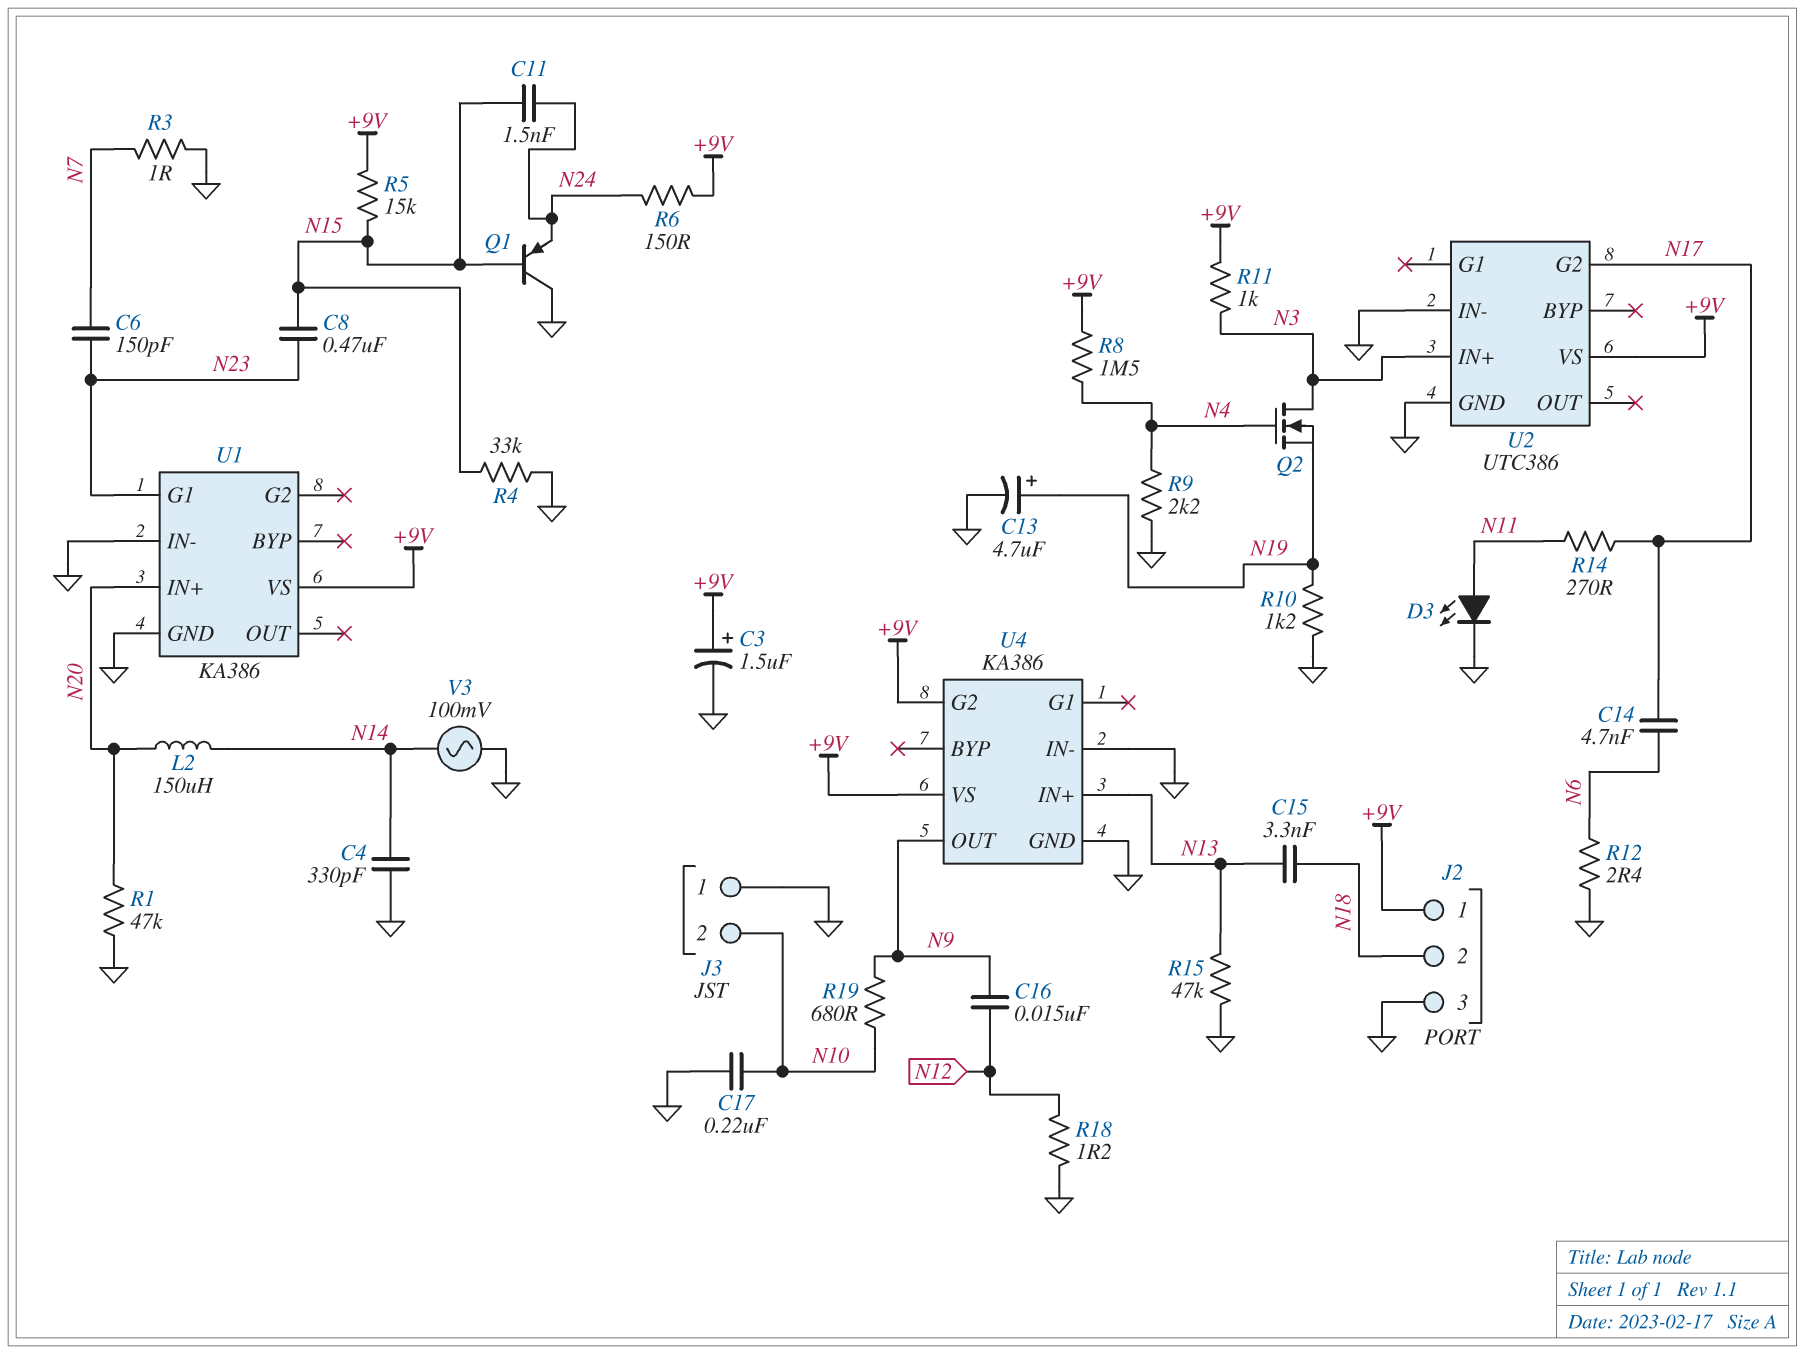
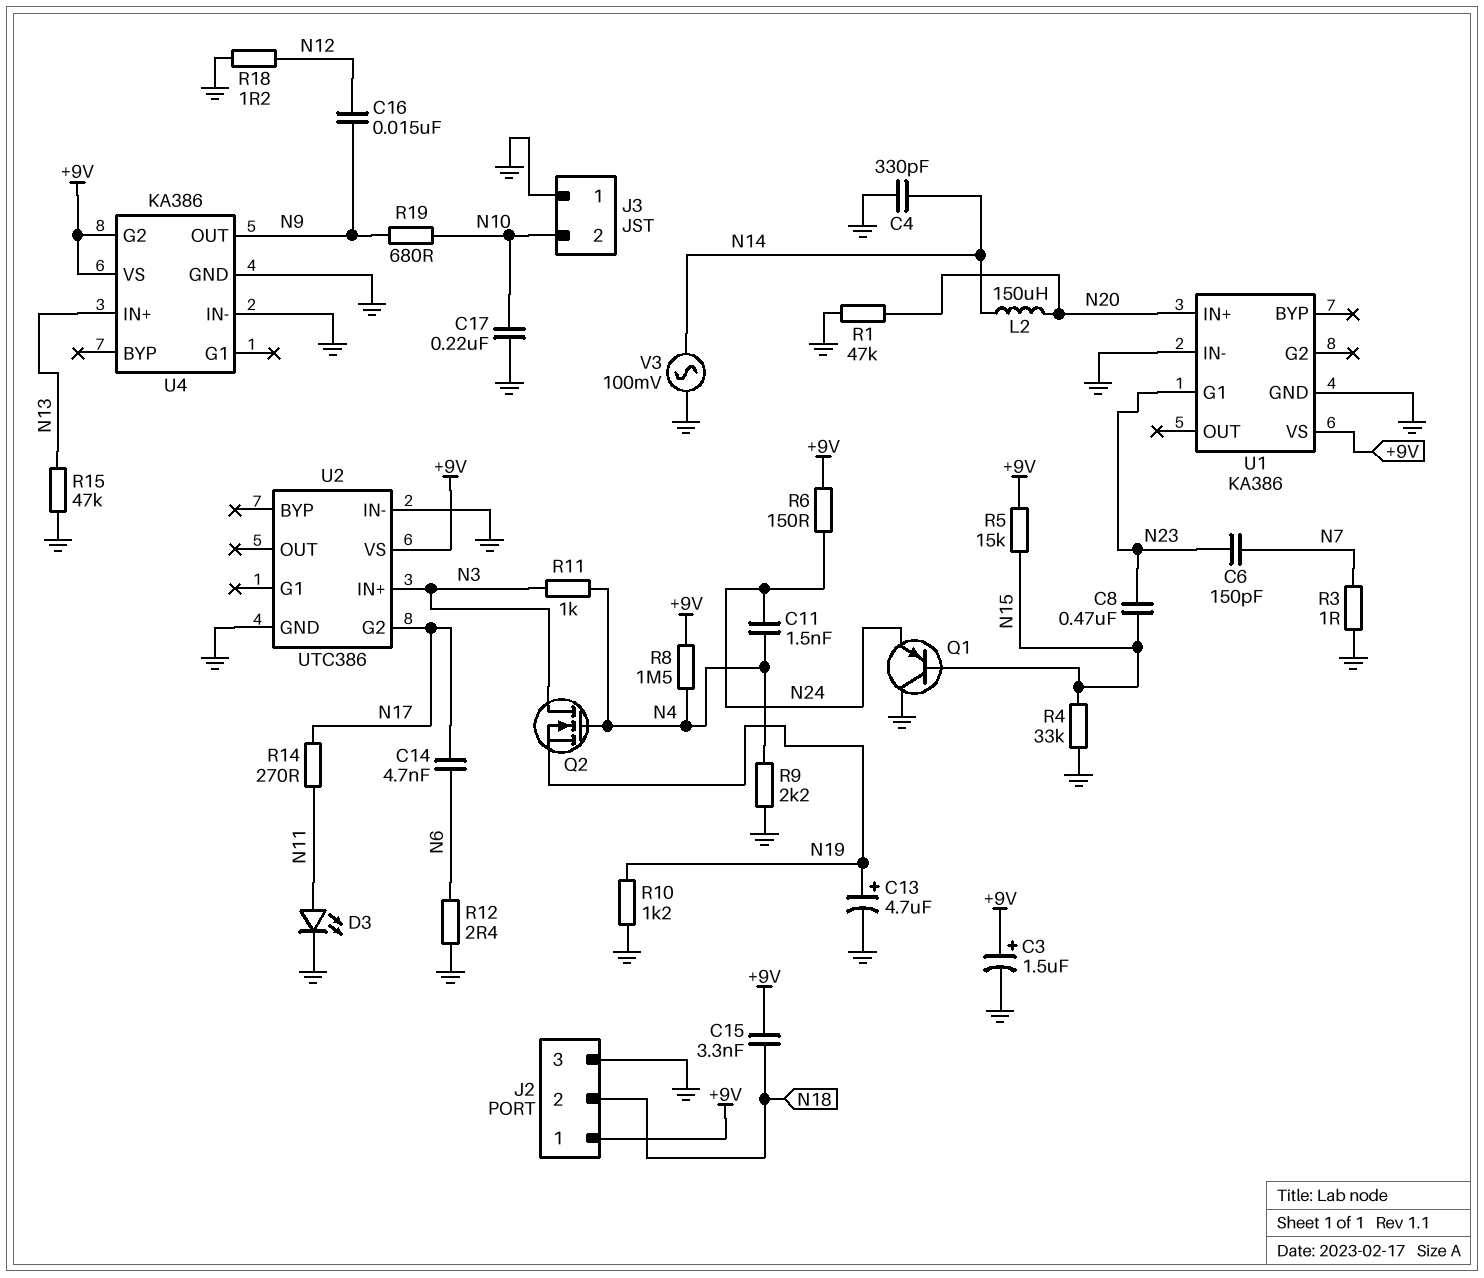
C11: 1.5nF (N15, N24) -> 1.5nF (N4, N24)
C15: 3.3nF (N13, N18) -> 3.3nF (+9V, N18)
R11: 1k (+9V, N3) -> 1k (N3, N4)

